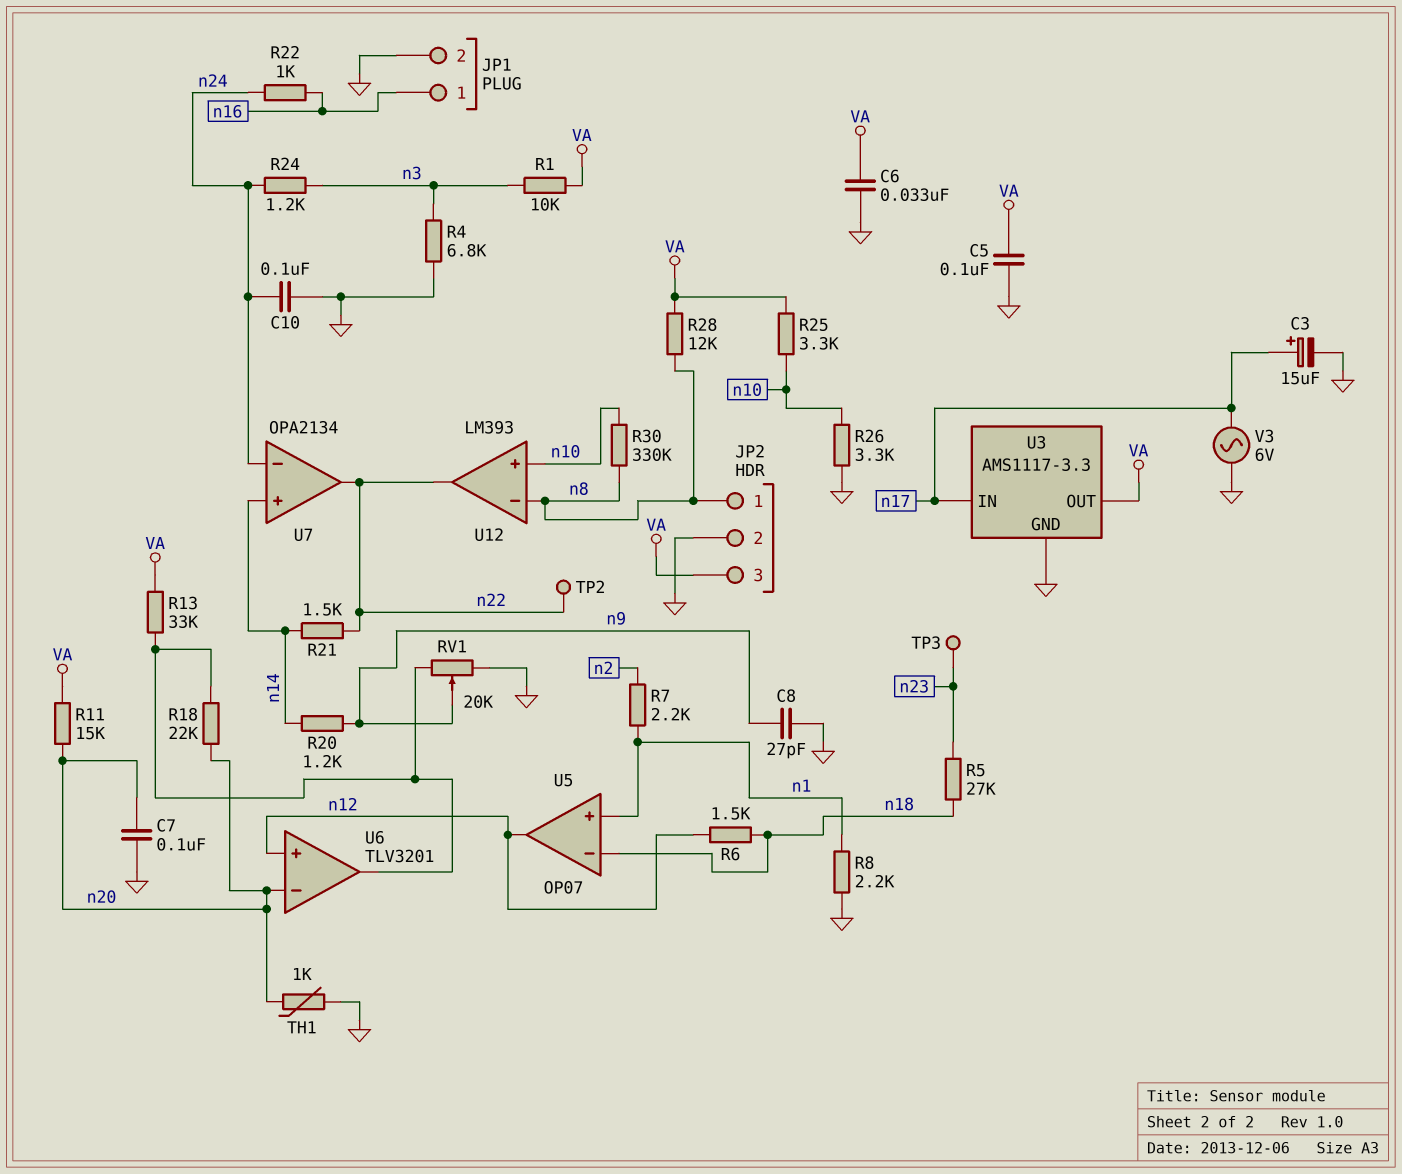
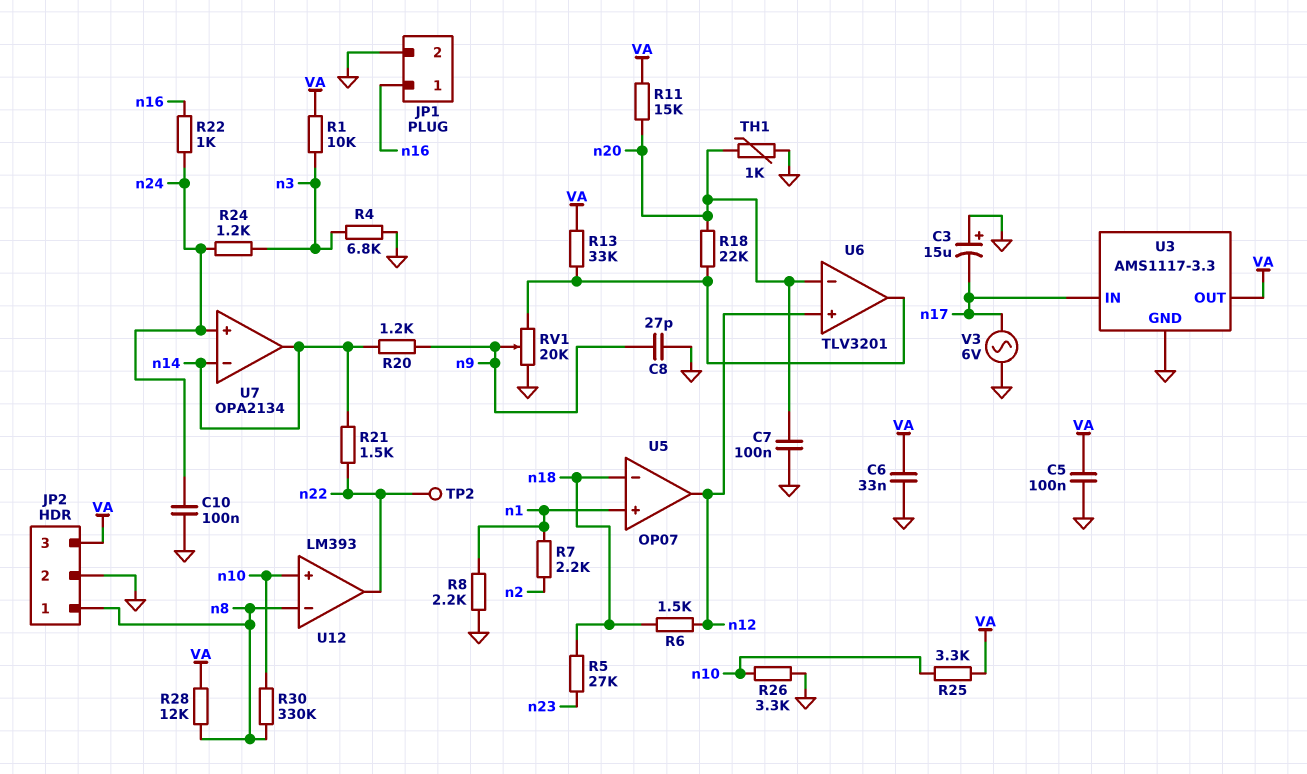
C3: 15uF (plus n17, minus GND) -> 15uF (plus GND, minus n17)
TP3: test point (n23) -> none
U7 pin in+: n14 -> n24
U7 pin in-: n24 -> n14
U7 pin out: n22 -> n14

